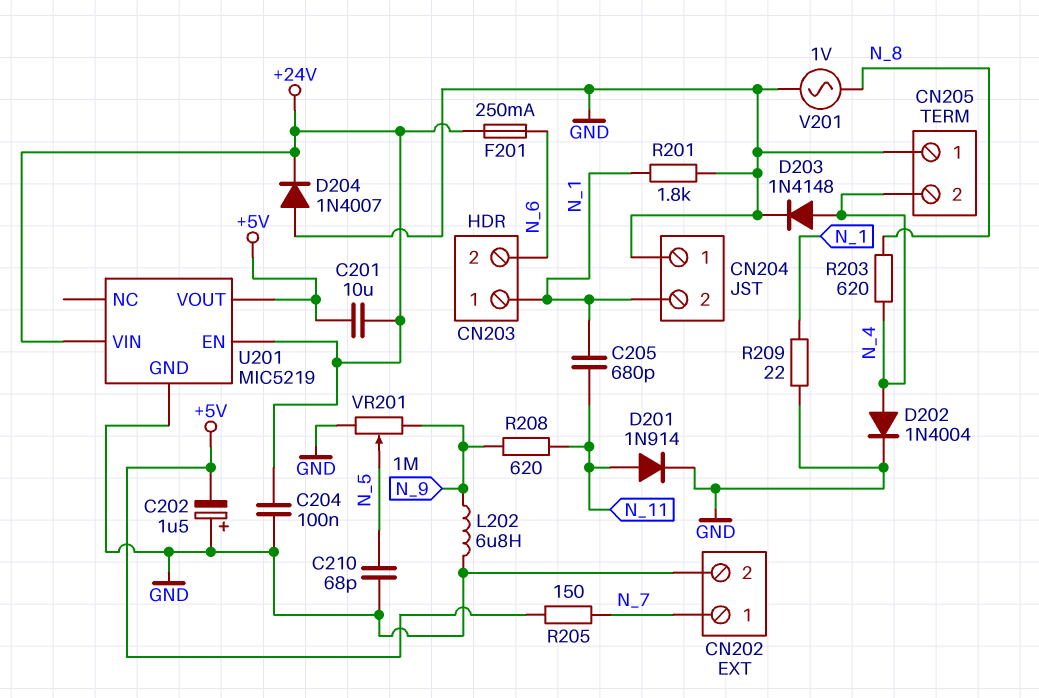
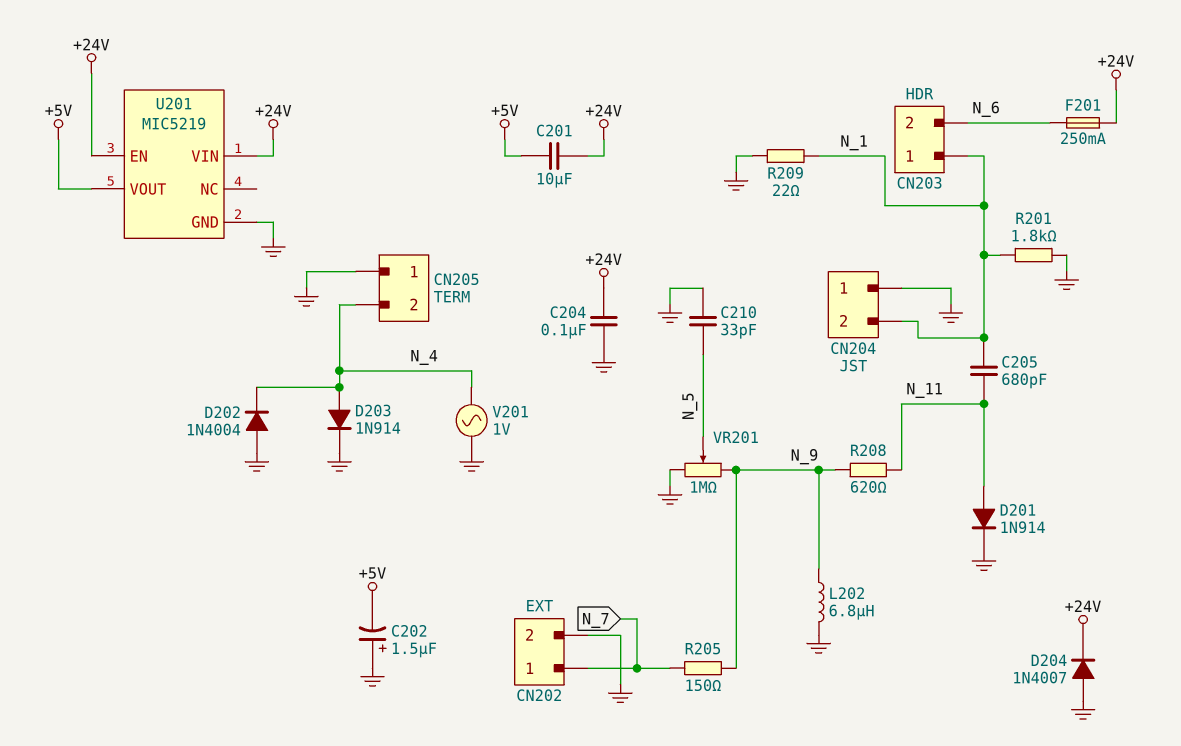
C210: 68pF (GND, N_5) -> 33pF (GND, N_5)
D202: diode 1N4004 (A N_4, K GND) -> diode 1N4004 (A GND, K N_4)
D203: diode 1N4148 (A N_4, K GND) -> diode 1N914 (A N_4, K GND)
R203: 620 (N_4, N_8) -> none
R205: 150 (+5V, N_7) -> 150 (N_7, N_9)
V201: AC 1V (GND, N_8) -> AC 1V (GND, N_4)

